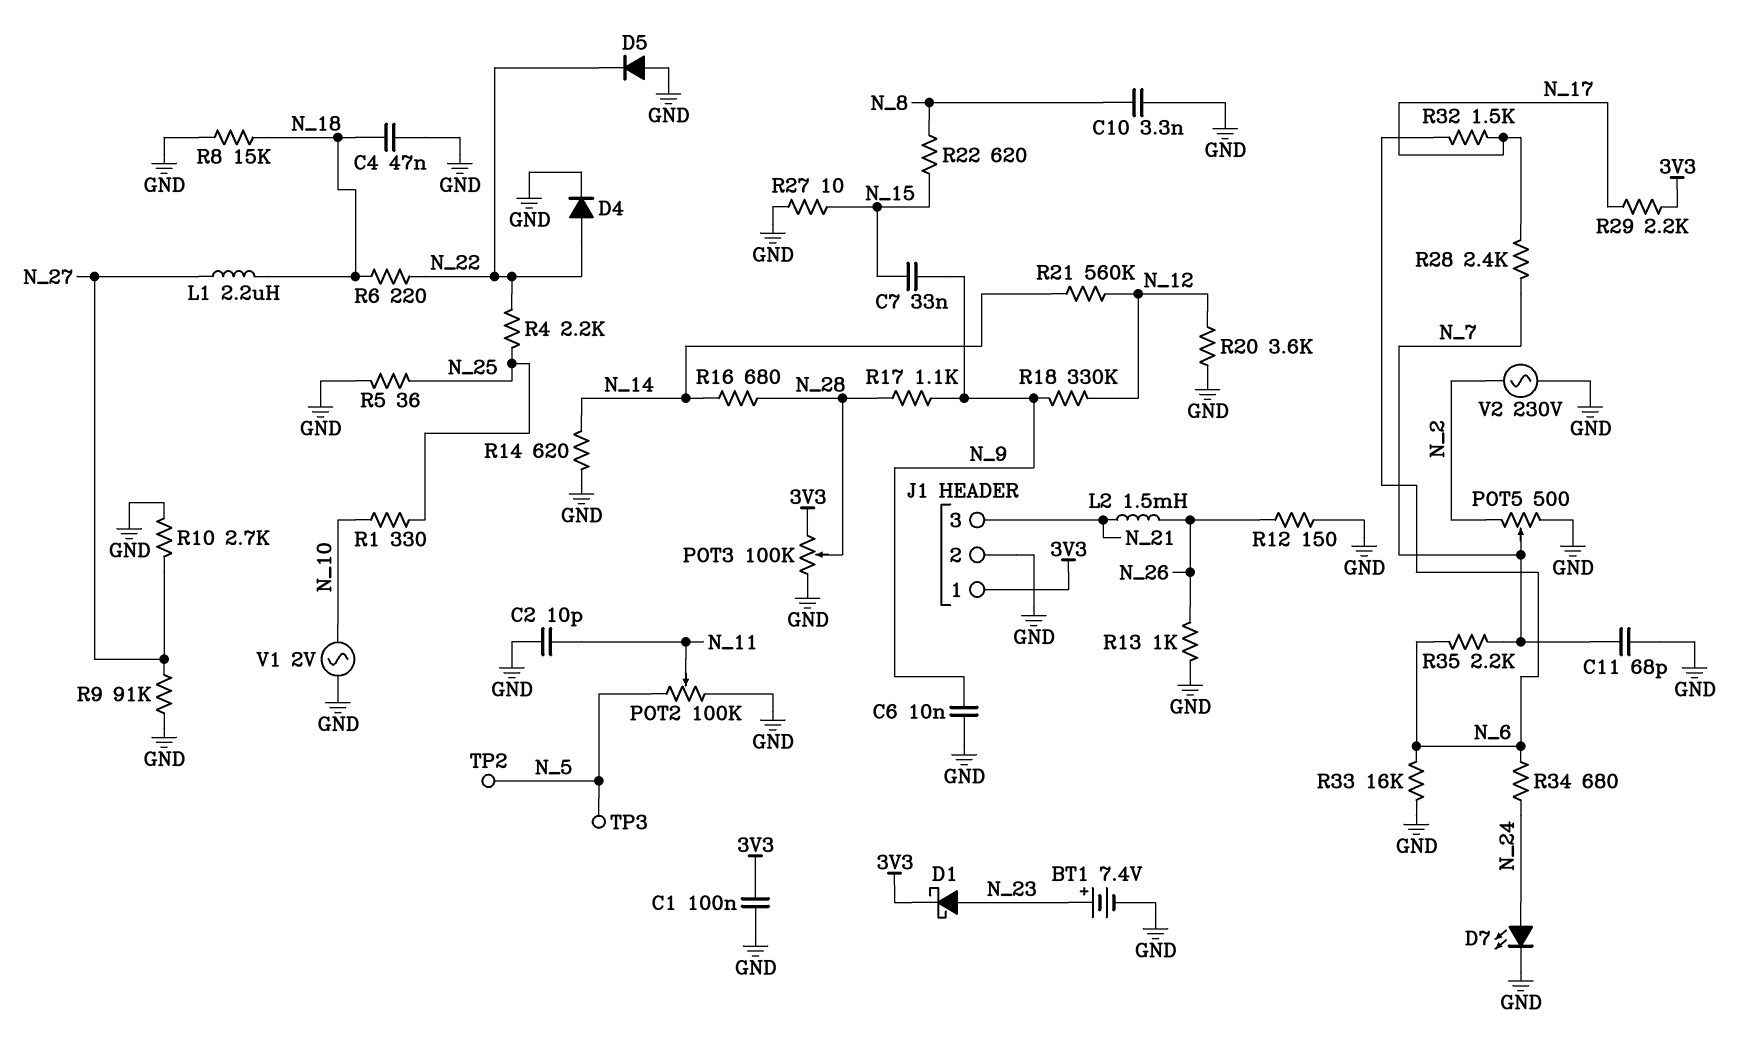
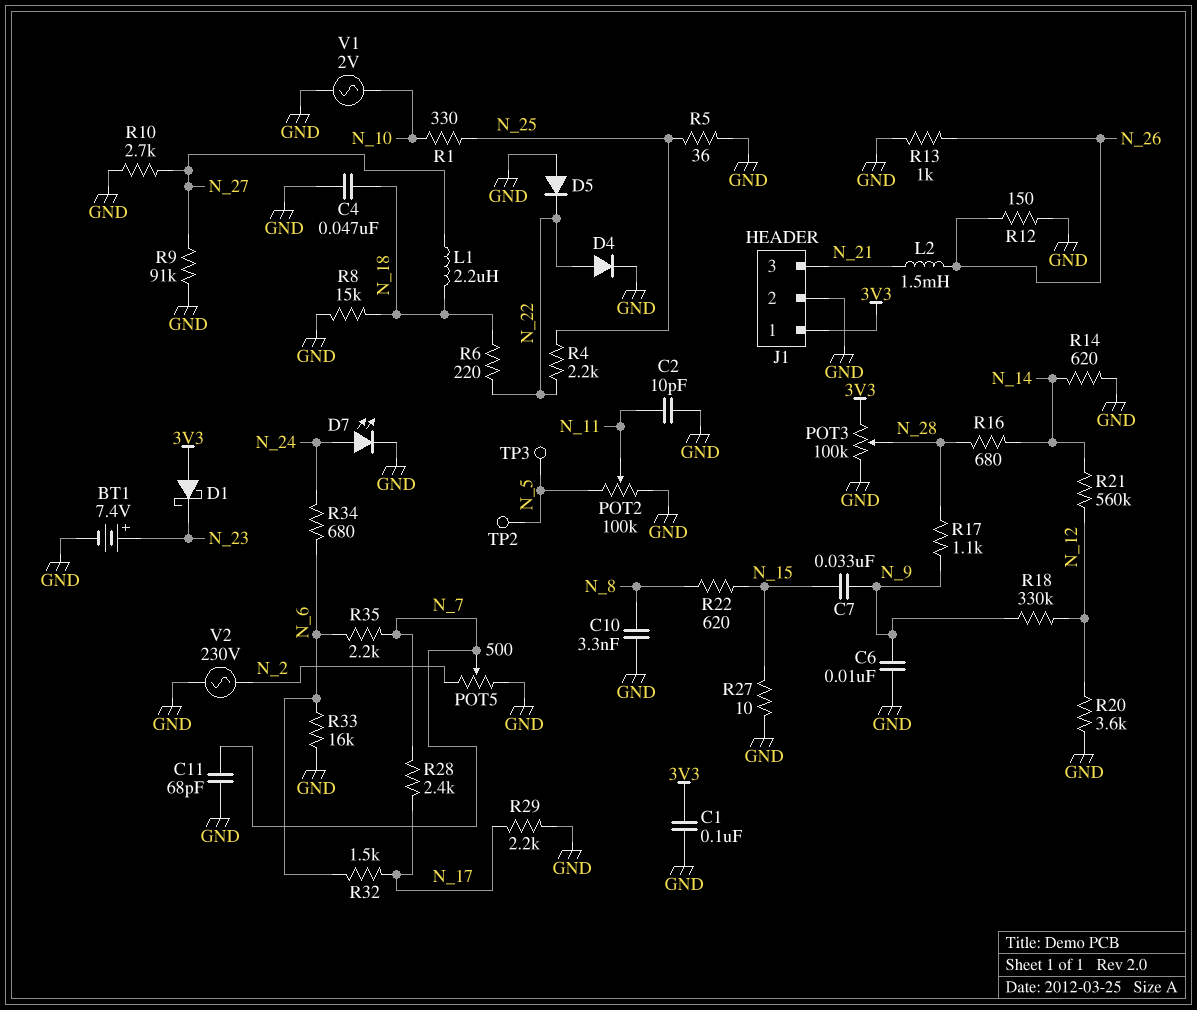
D1: schottky (A N_23, K 3V3) -> schottky (A 3V3, K N_23)
R29: 2.2k (3V3, N_17) -> 2.2k (GND, N_17)

